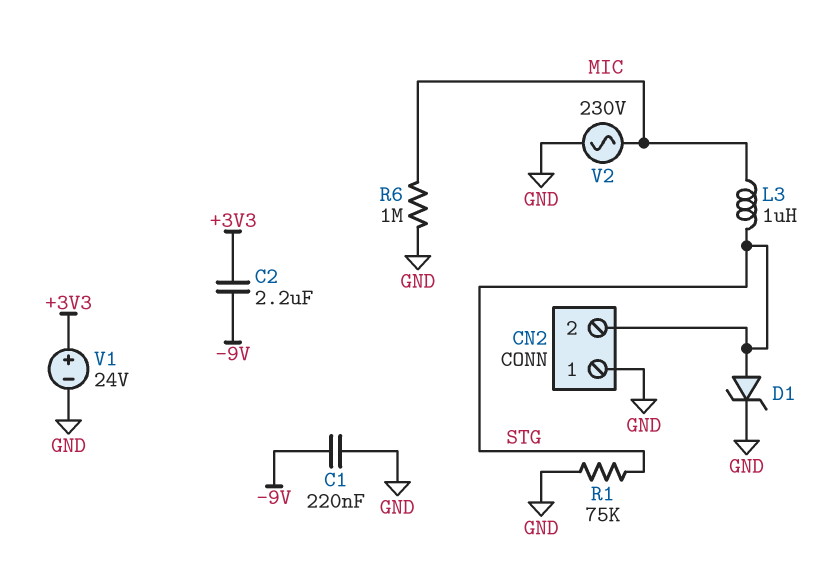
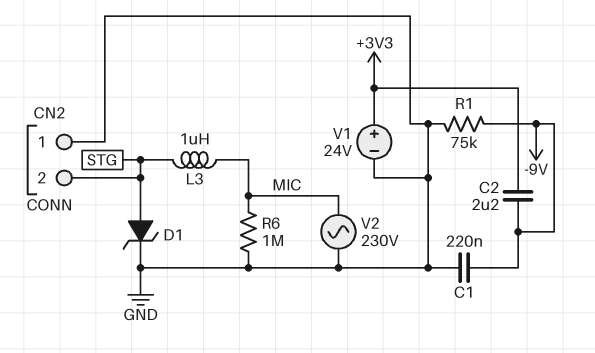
R1: 75k (GND, STG) -> 75k (-9V, GND)

